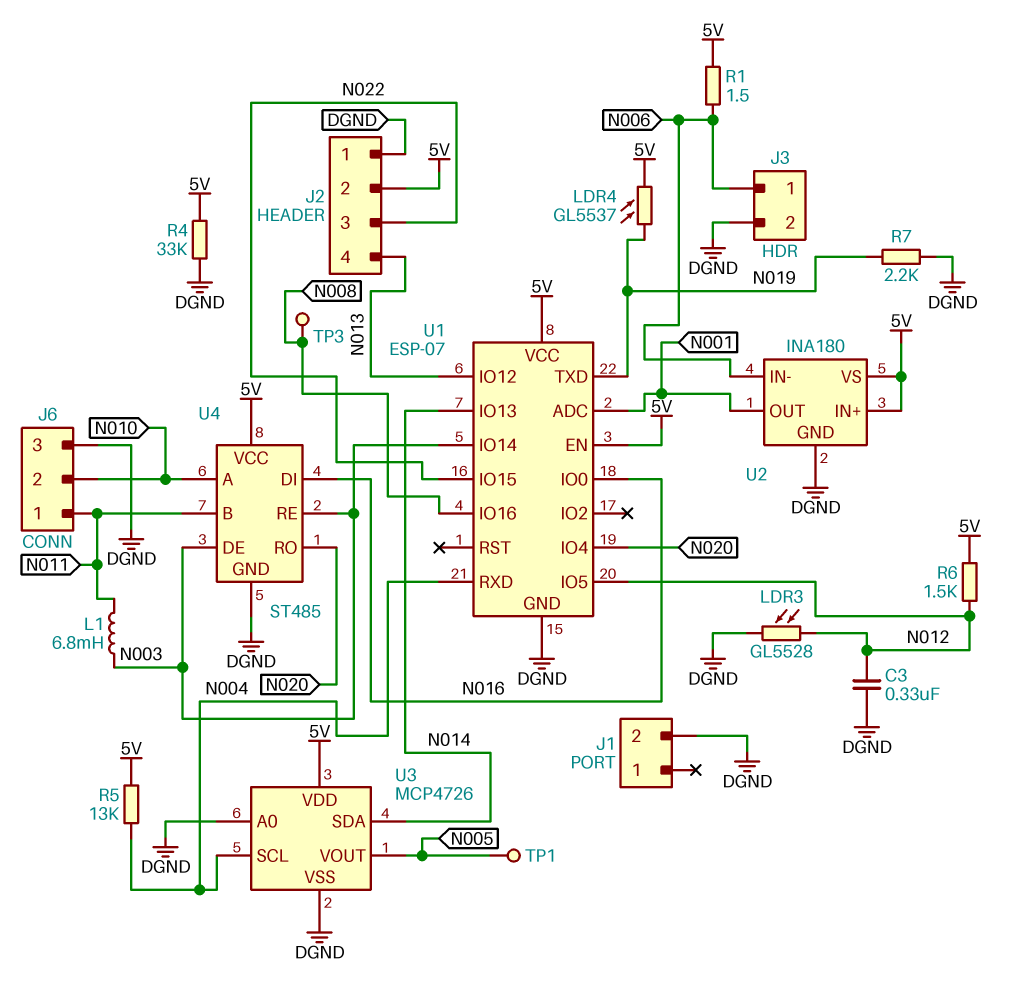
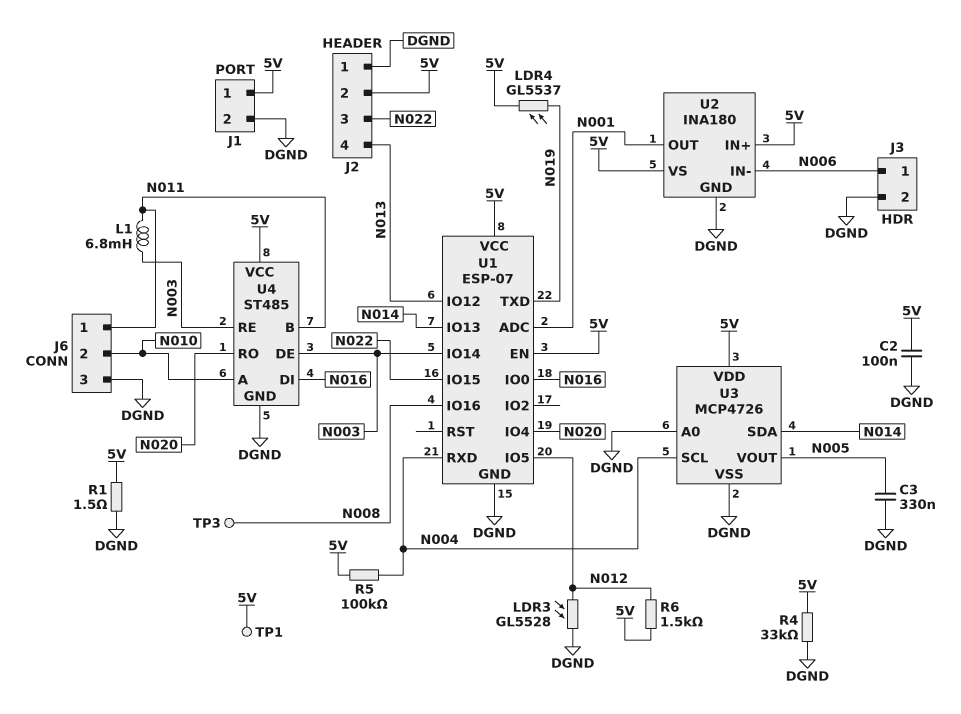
C2: none -> 100nF (5V, DGND)
C3: 330nF (DGND, N012) -> 330nF (DGND, N005)
J1 pin 1: none -> 5V
R1: 1.5 (5V, N006) -> 1.5 (5V, DGND)
R5: 13k (5V, N004) -> 100k (5V, N004)
R7: 2.2k (DGND, N019) -> none
TP1: test point (N005) -> test point (5V)

